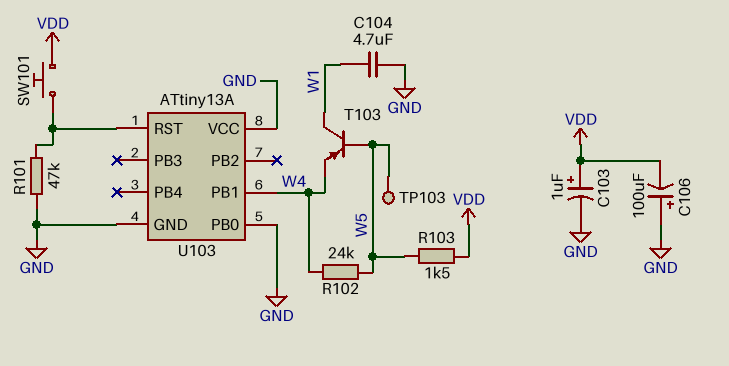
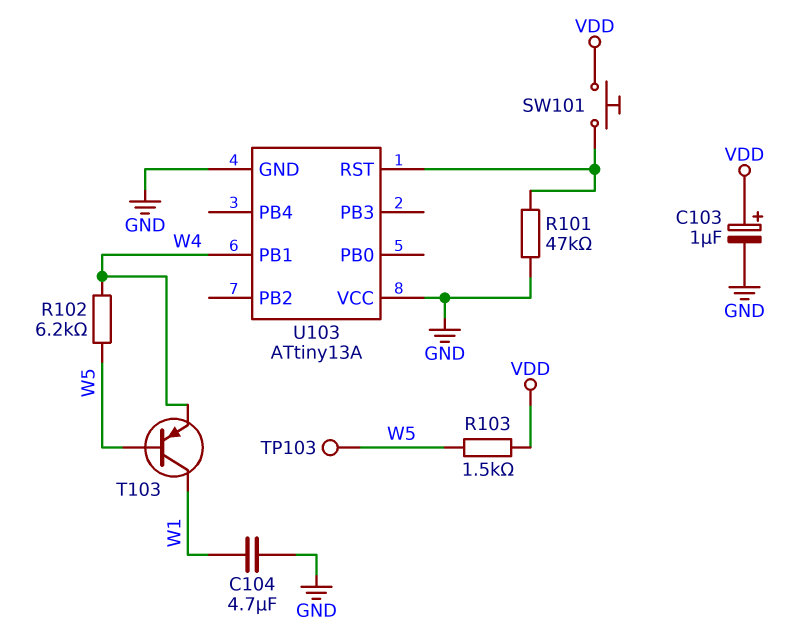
C106: 100uF (plus GND, minus VDD) -> none
R102: 24k (W4, W5) -> 6.2k (W4, W5)
U103 pin PB0: GND -> none

